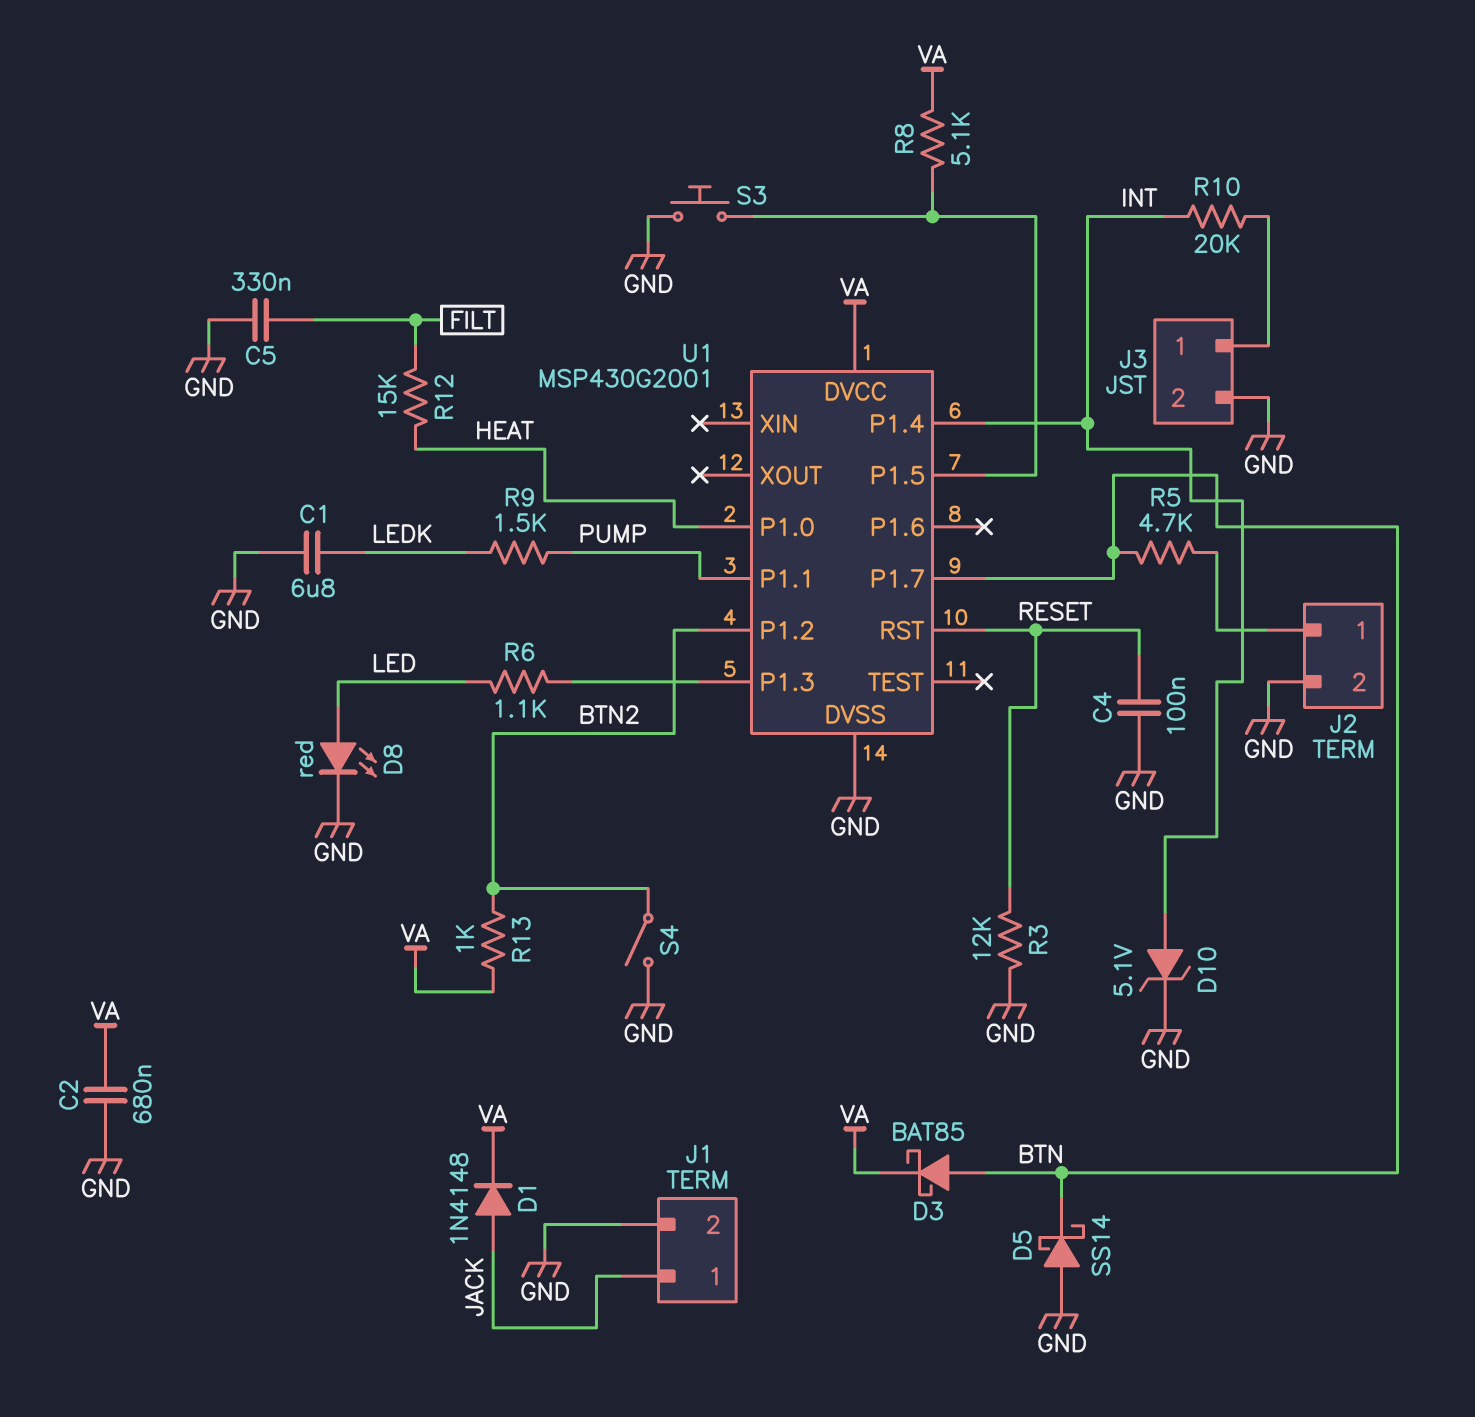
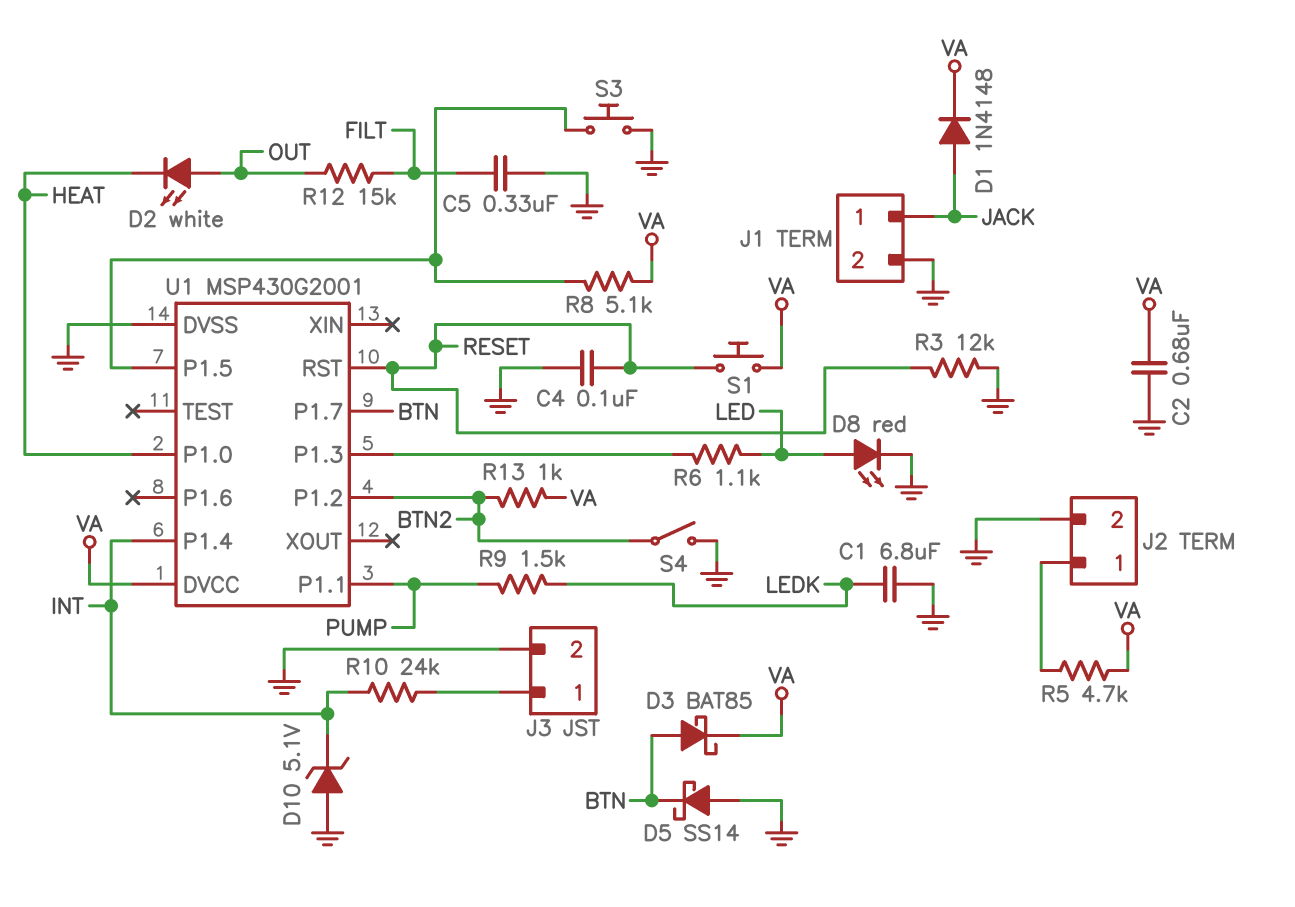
D2: none -> LED white (A OUT, K HEAT)
D10: zener 5.1V (A INT, K GND) -> zener 5.1V (A GND, K INT)
R5: 4.7k (BTN, J2/1) -> 4.7k (J2/1, VA)
R10: 20k (INT, J3/1) -> 24k (INT, J3/1)
R12: 15k (FILT, HEAT) -> 15k (FILT, OUT)
S1: none -> button (RESET, VA)

